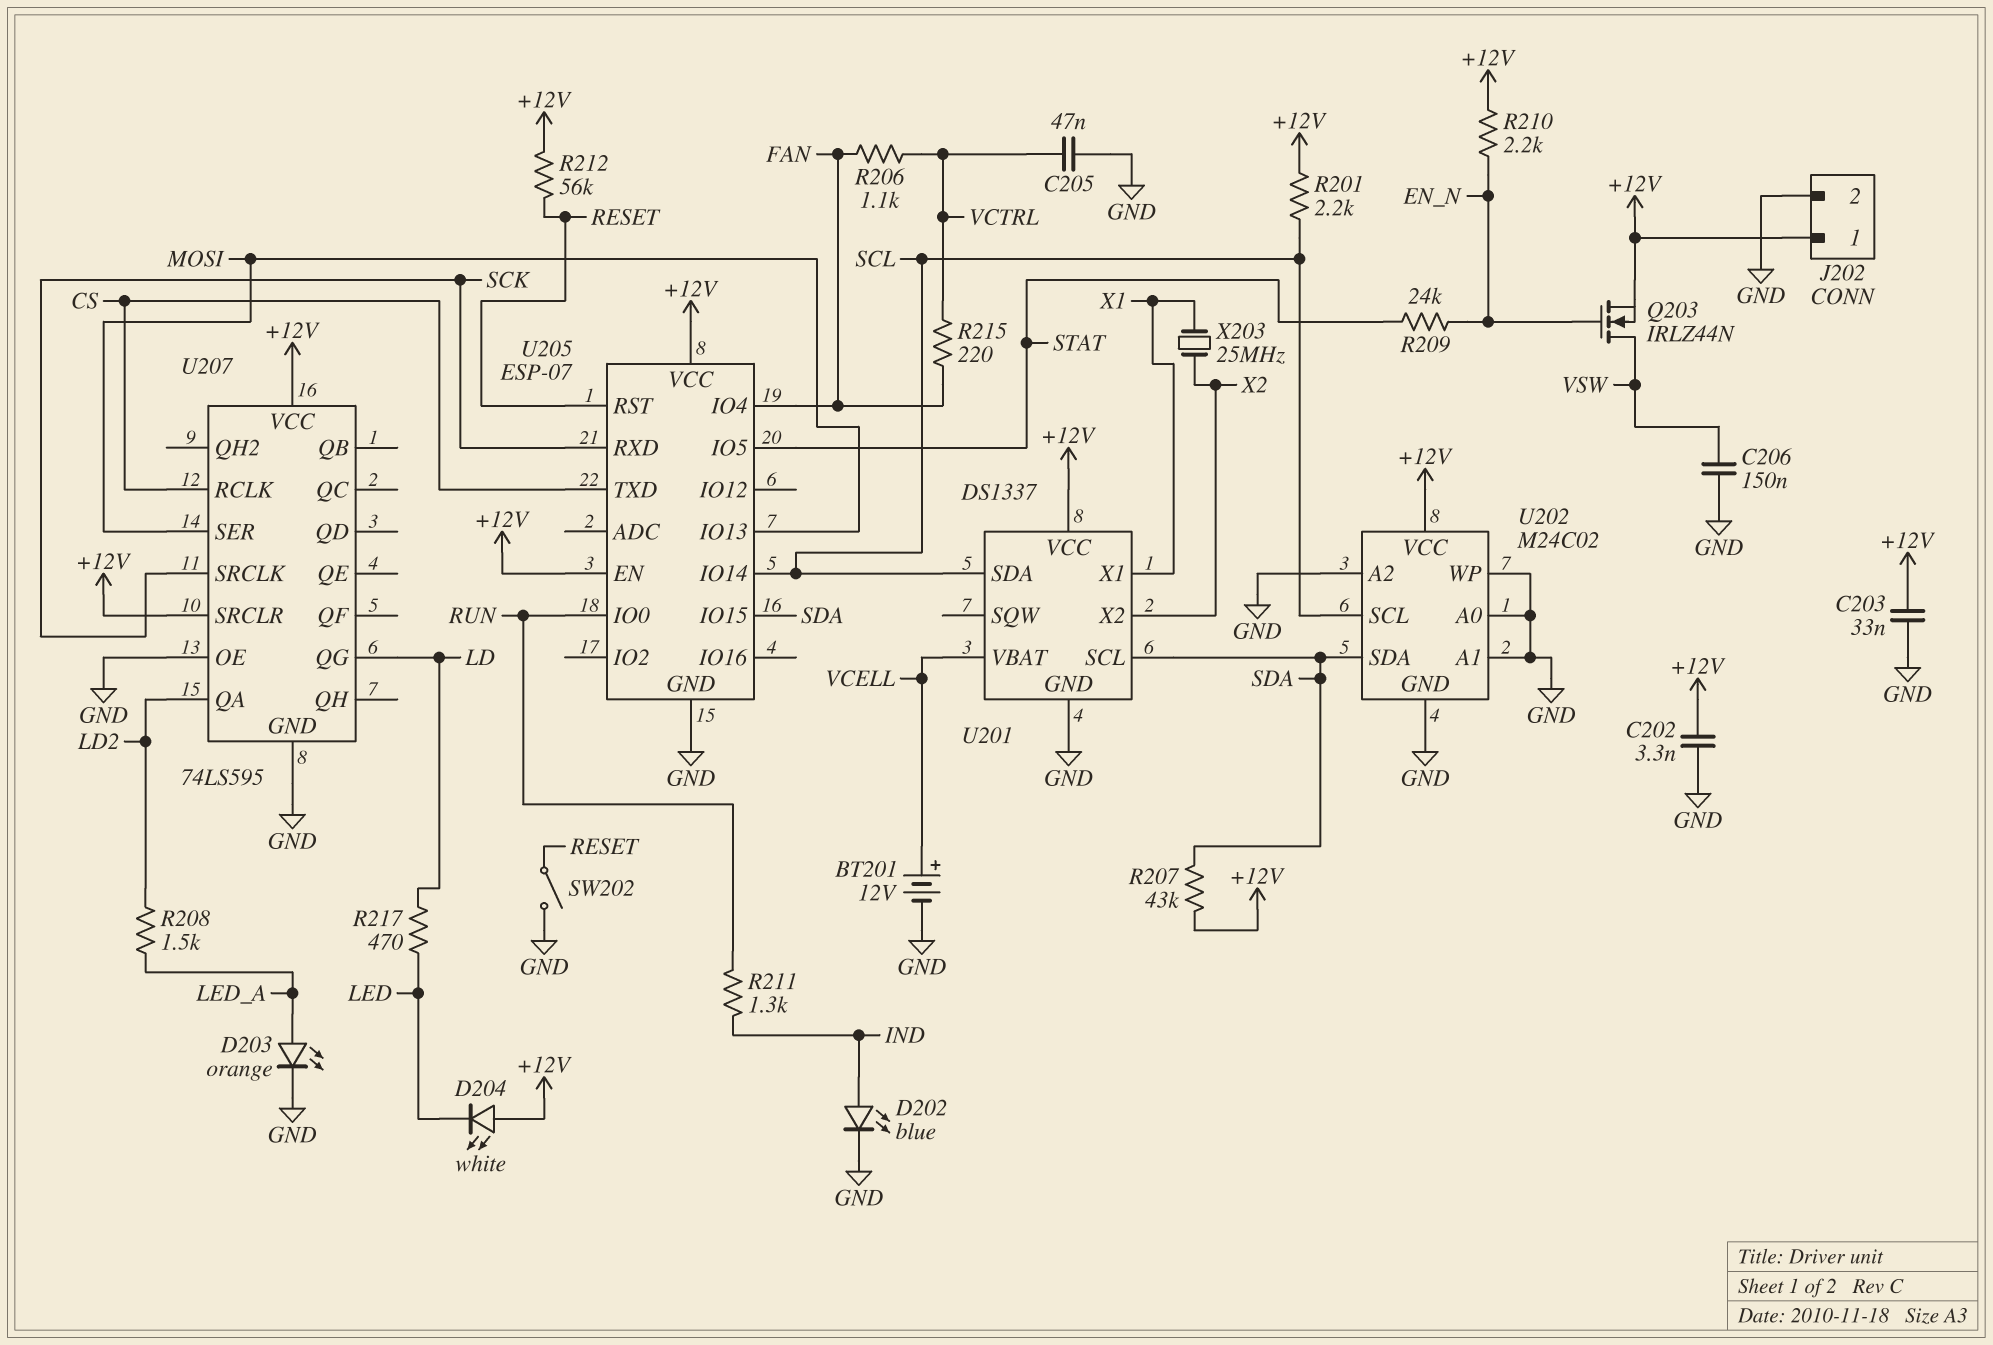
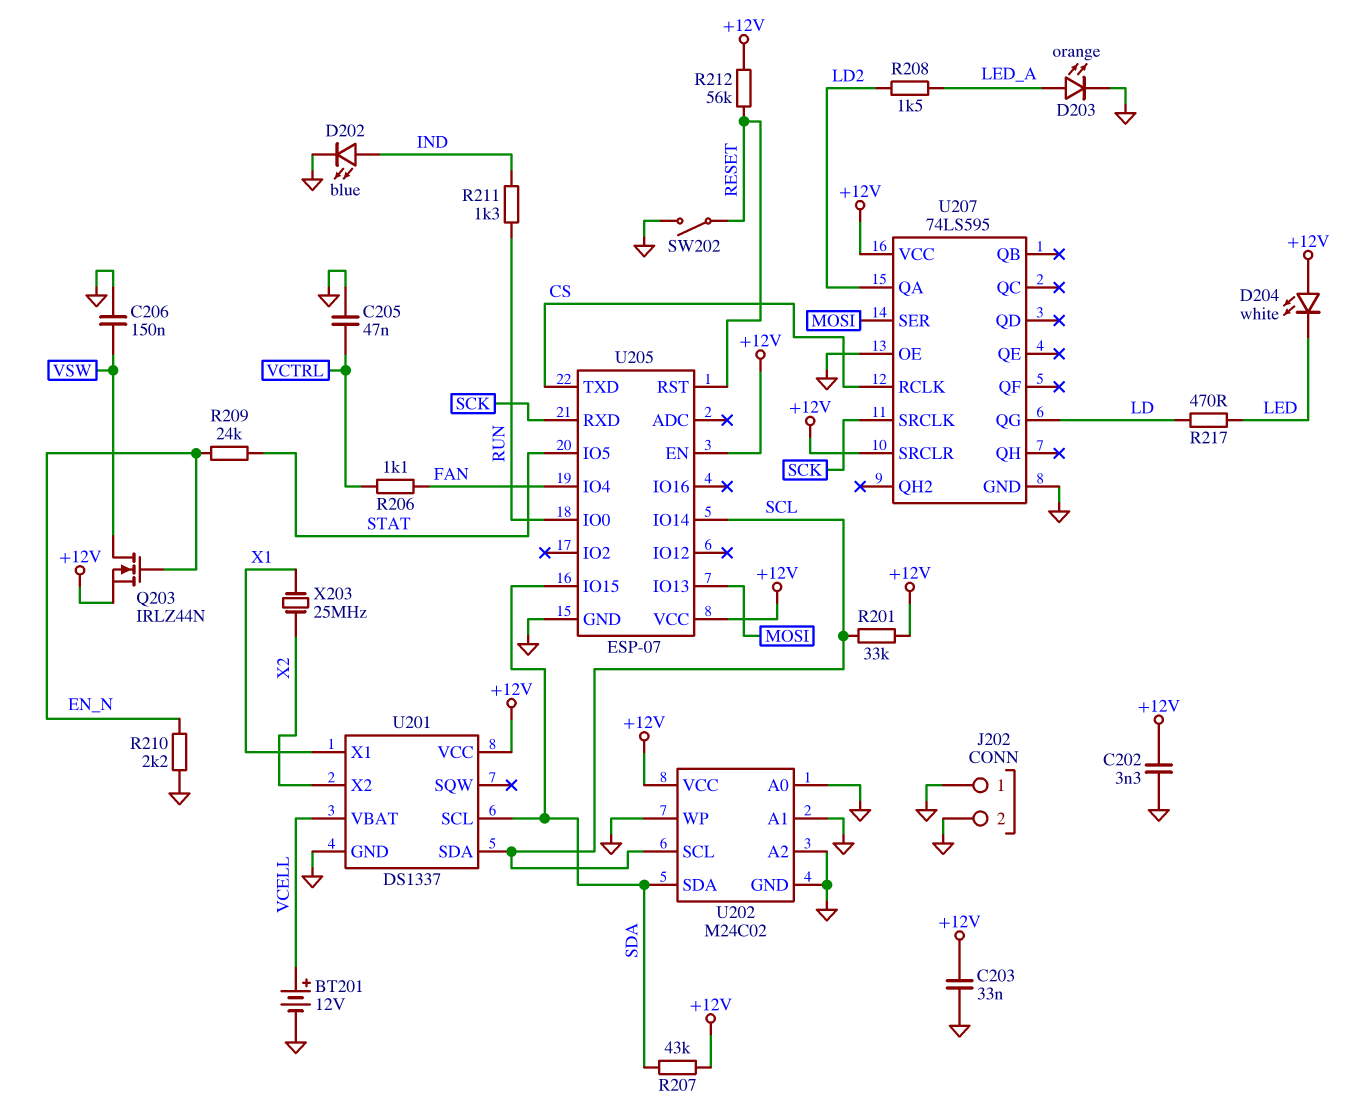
J202 pin 1: +12V -> GND
R201: 2.2k (+12V, SCL) -> 33k (+12V, SCL)
R210: 2.2k (+12V, EN_N) -> 2.2k (EN_N, GND)
R215: 220 (FAN, VCTRL) -> none

